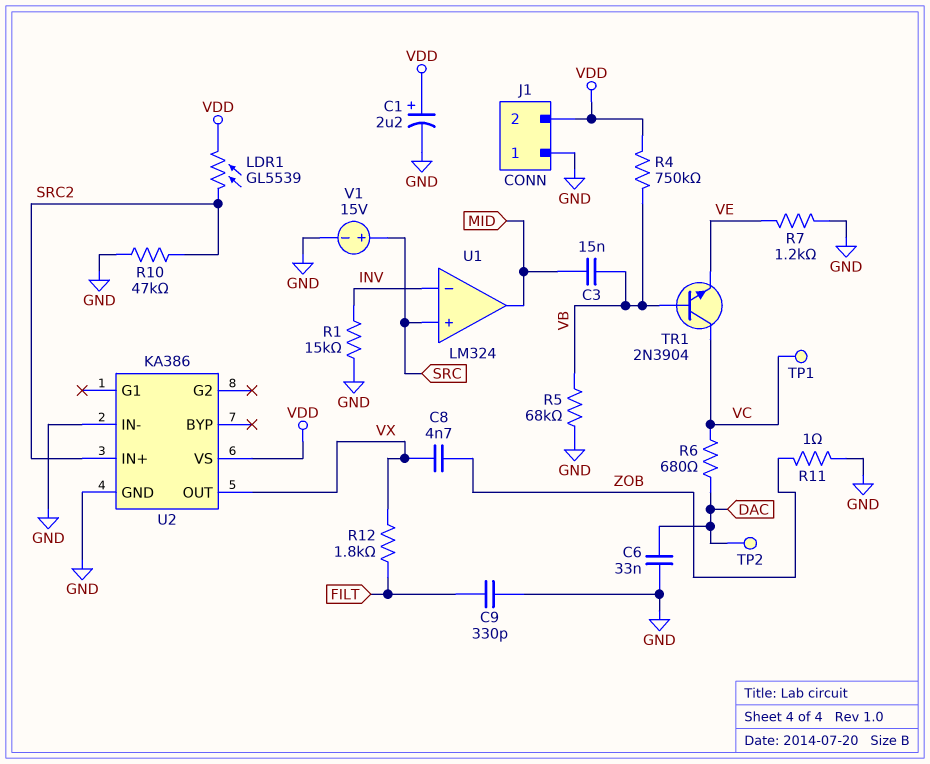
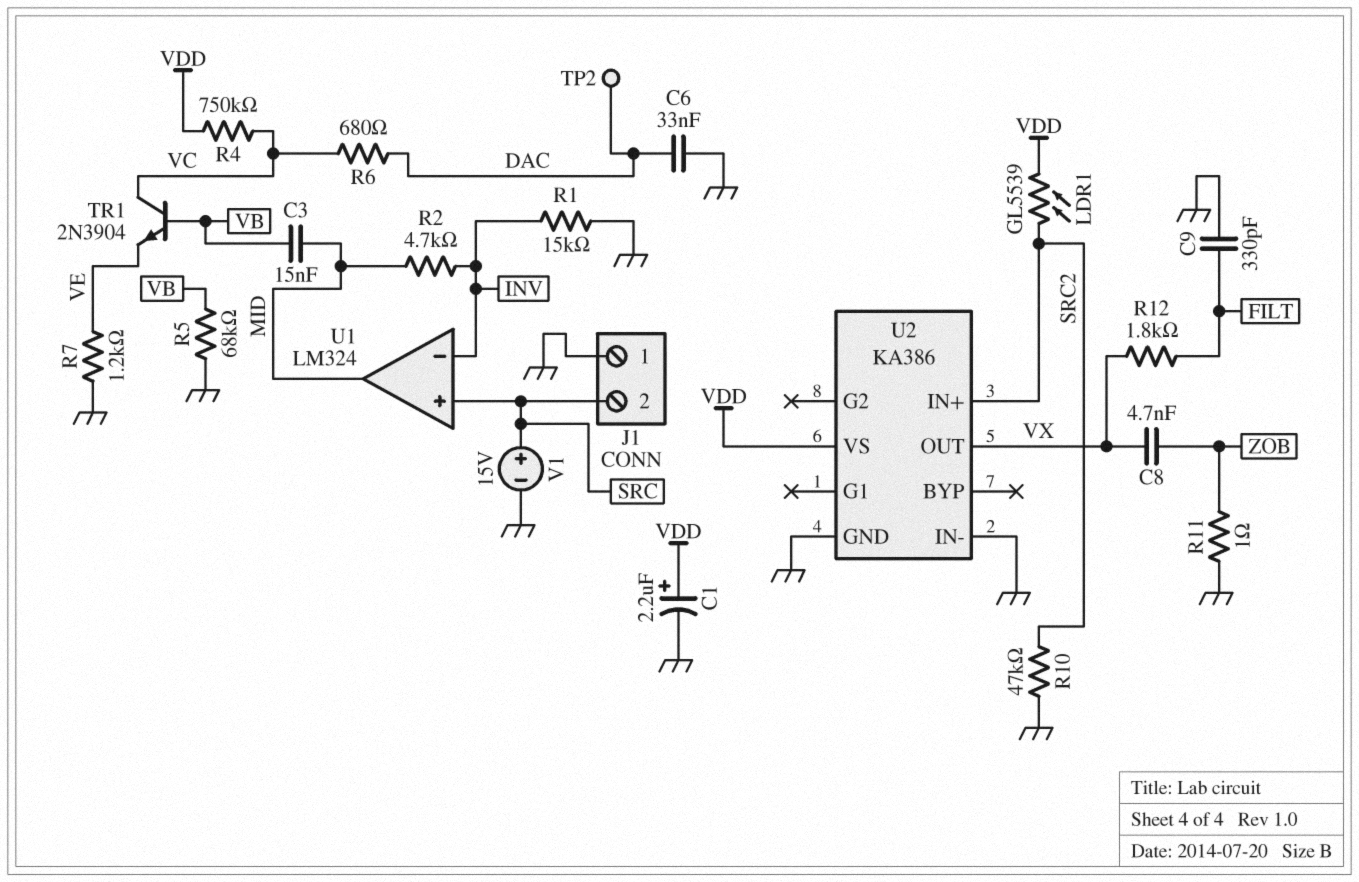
J1 pin 2: VDD -> SRC
R2: none -> 4.7k (INV, MID)
R4: 750k (VB, VDD) -> 750k (VC, VDD)
TP1: test point (VC) -> none

